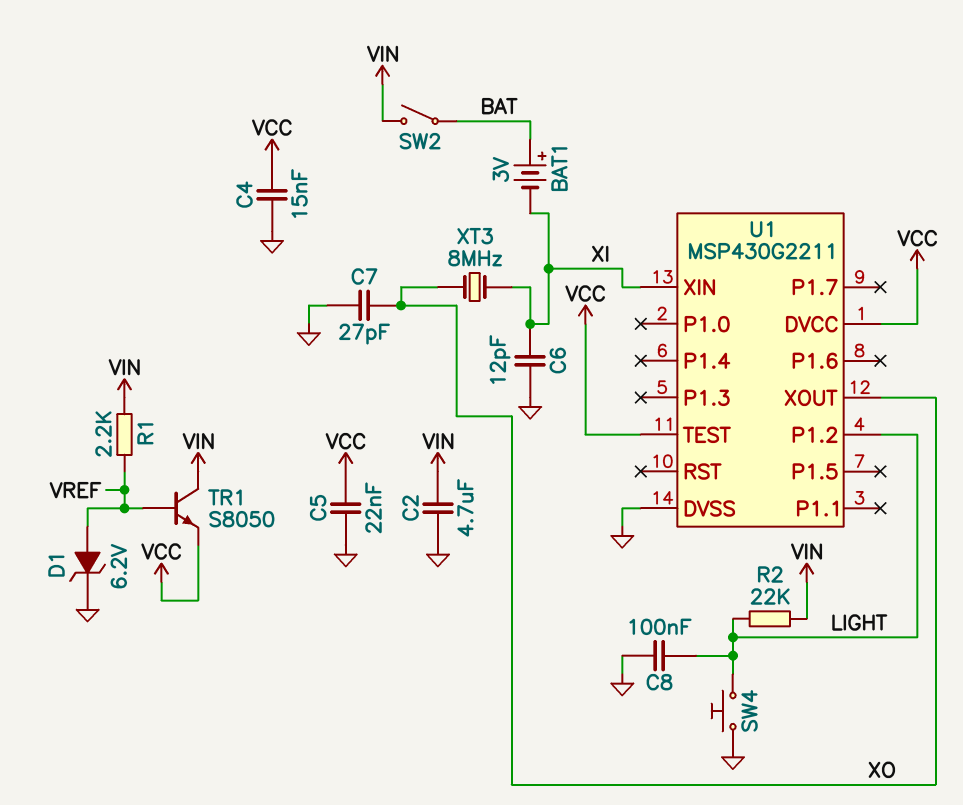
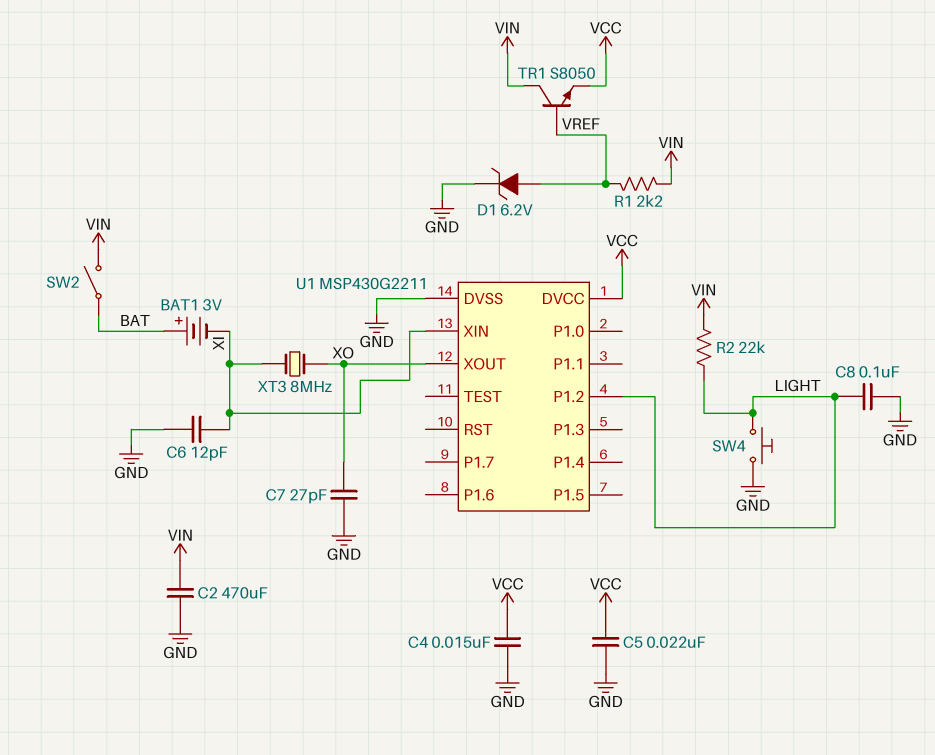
C2: 4.7uF (GND, VIN) -> 470uF (GND, VIN)
U1 pin TEST: VCC -> none

